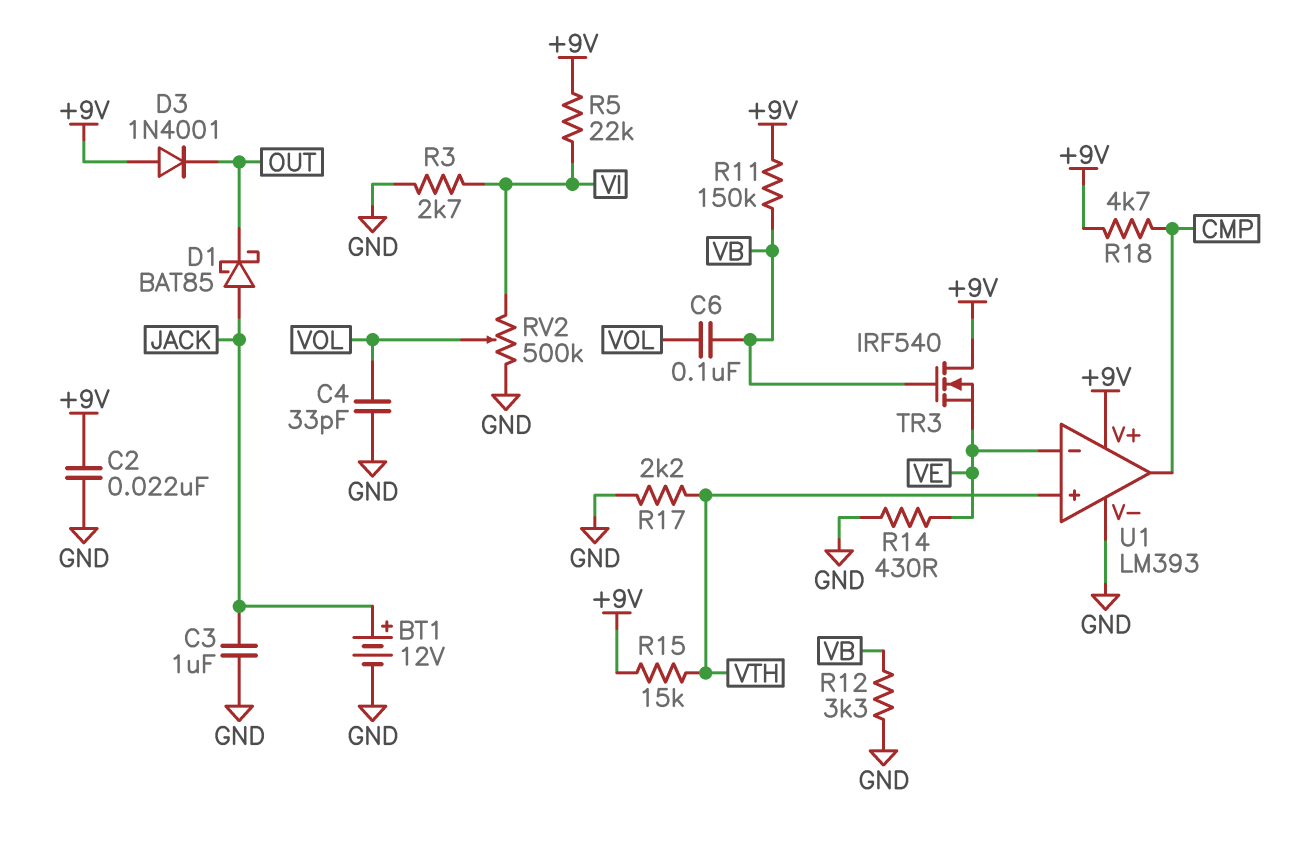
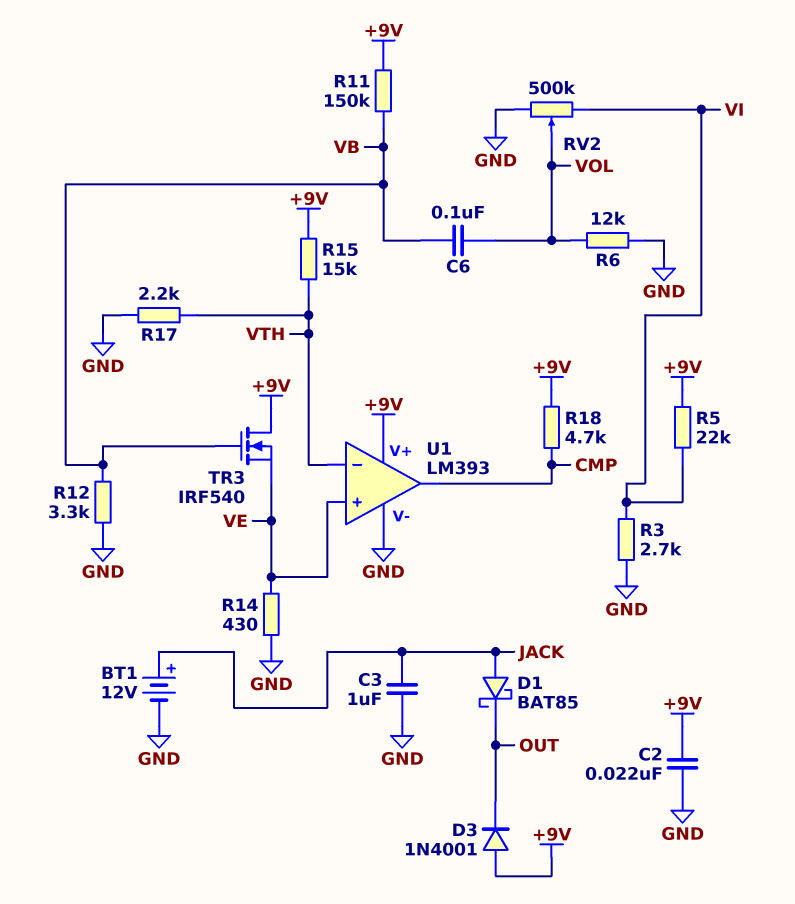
C4: 33pF (GND, VOL) -> none
R6: none -> 12k (GND, VOL)
U1 pin in+: VTH -> VE
U1 pin in-: VE -> VTH

